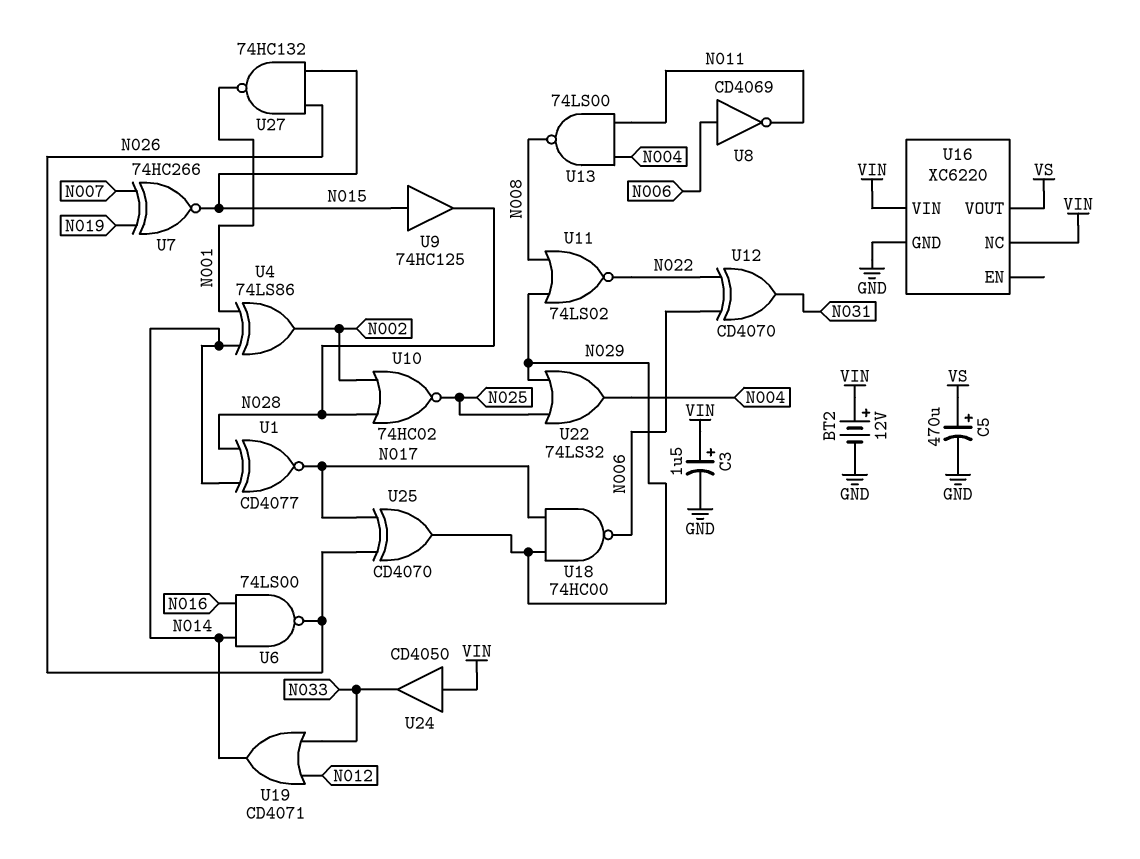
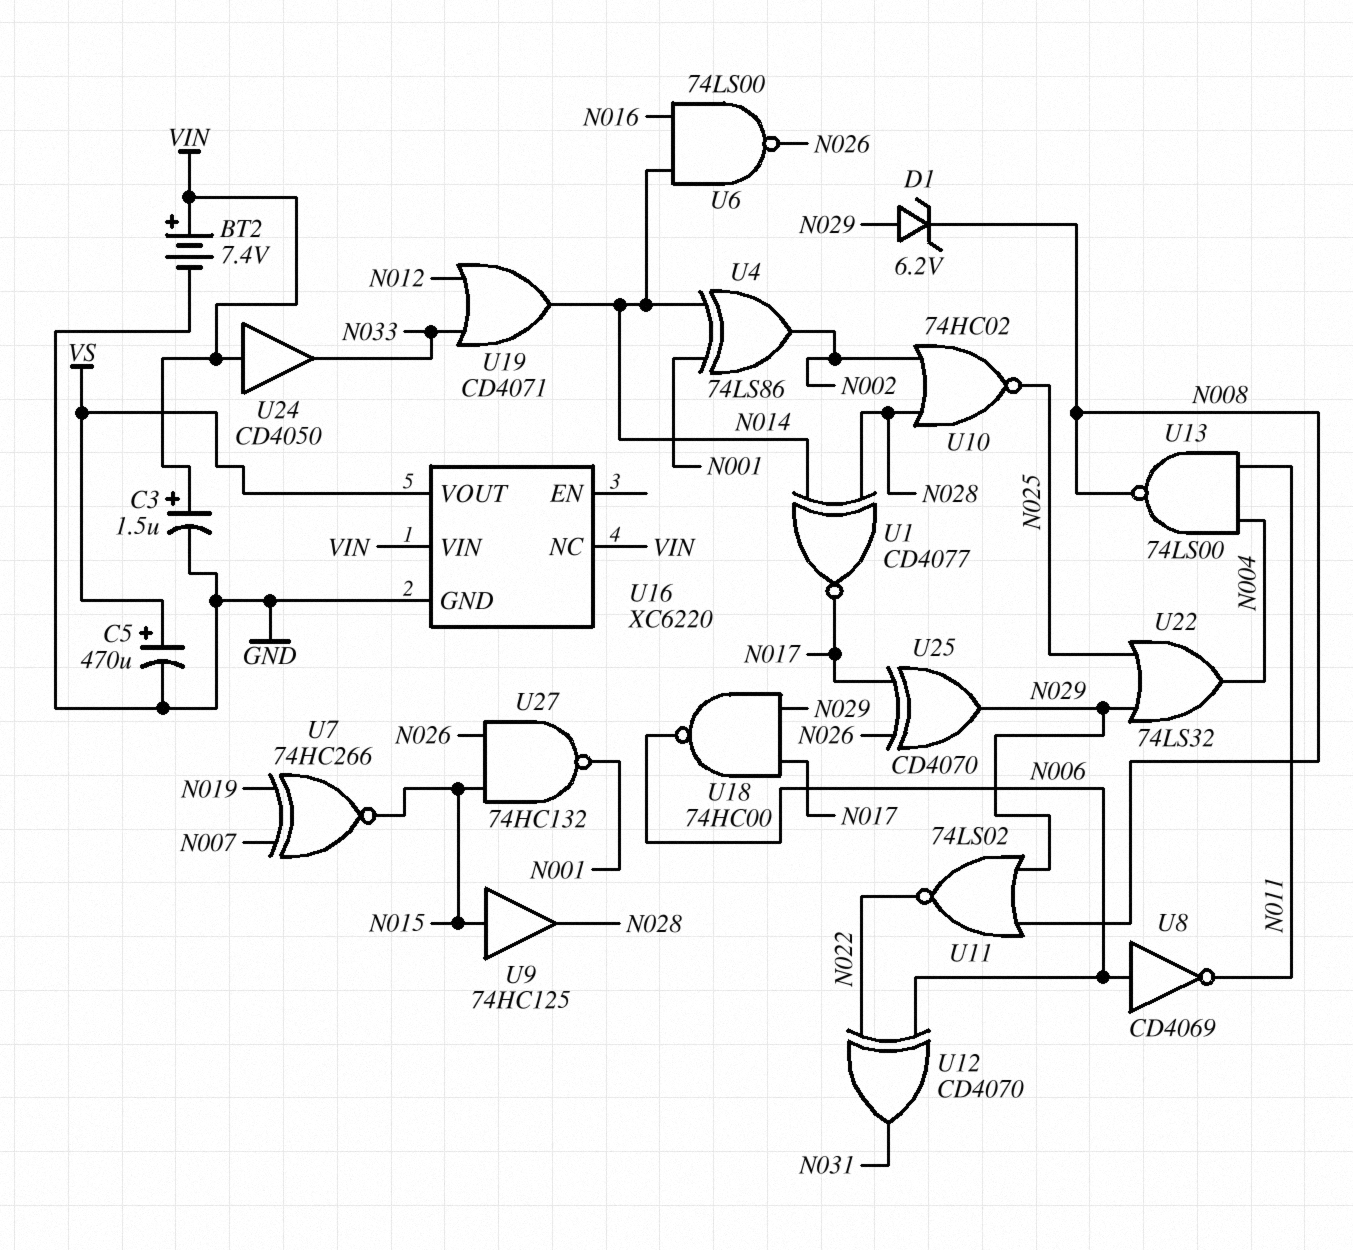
BT2: 12V (plus VIN, minus GND) -> 7.4V (plus VIN, minus GND)
D1: none -> zener 6.2V (A N029, K N008)

